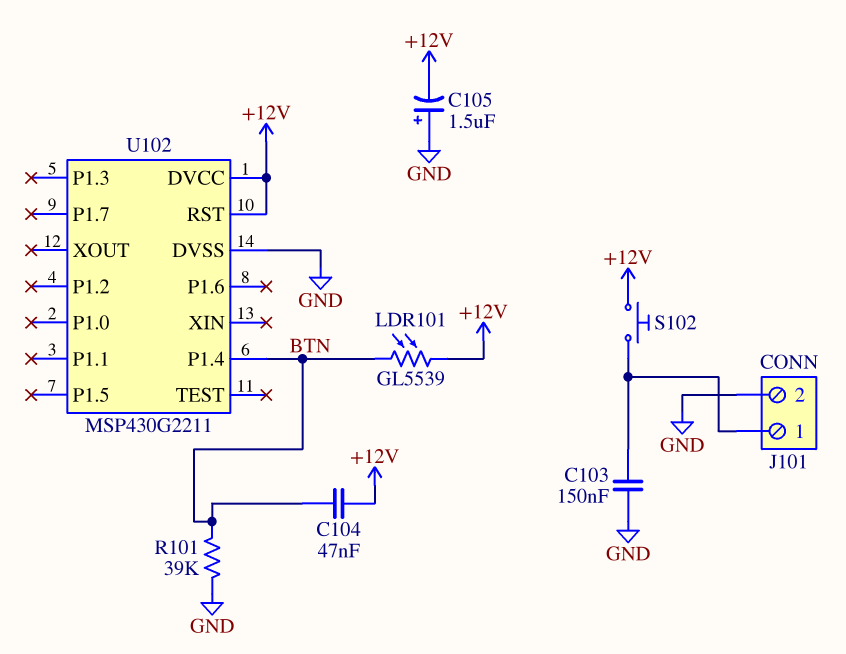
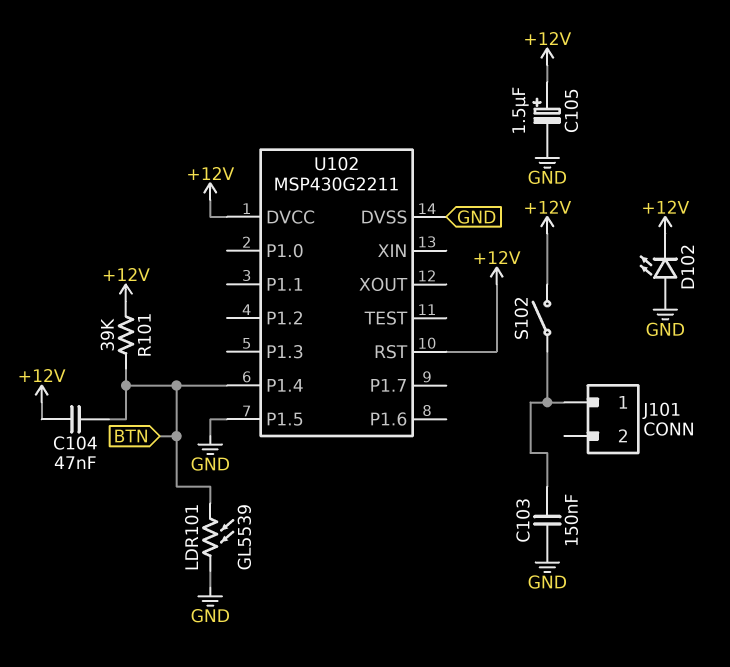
C105: 1.5uF (plus GND, minus +12V) -> 1.5uF (plus +12V, minus GND)
D102: none -> LED (A GND, K +12V)
J101 pin 2: GND -> none
LDR101: GL5539 (+12V, BTN) -> GL5539 (BTN, GND)
R101: 39k (BTN, GND) -> 39k (+12V, BTN)
S102: button (+12V, J101/1) -> switch (+12V, J101/1)
U102 pin P1.5: none -> GND

